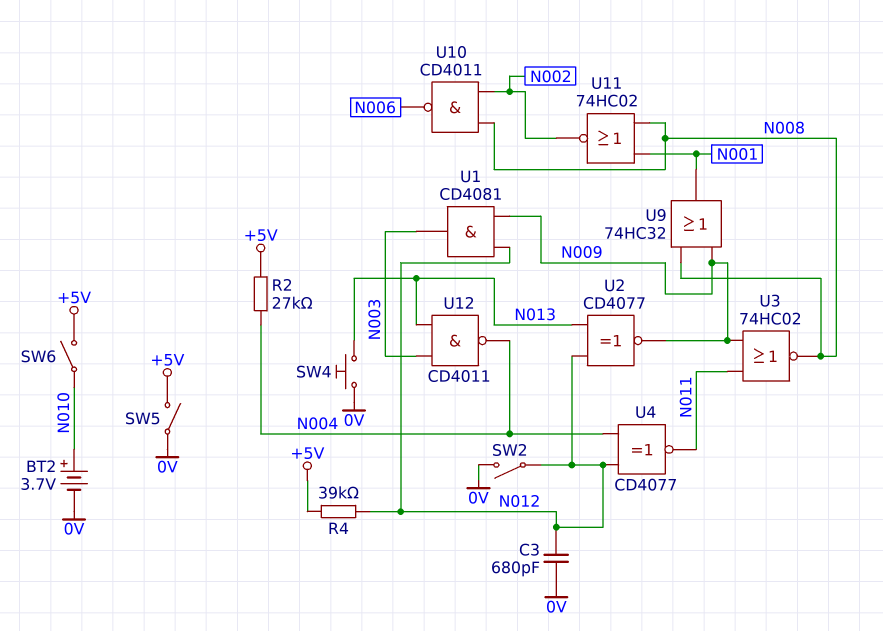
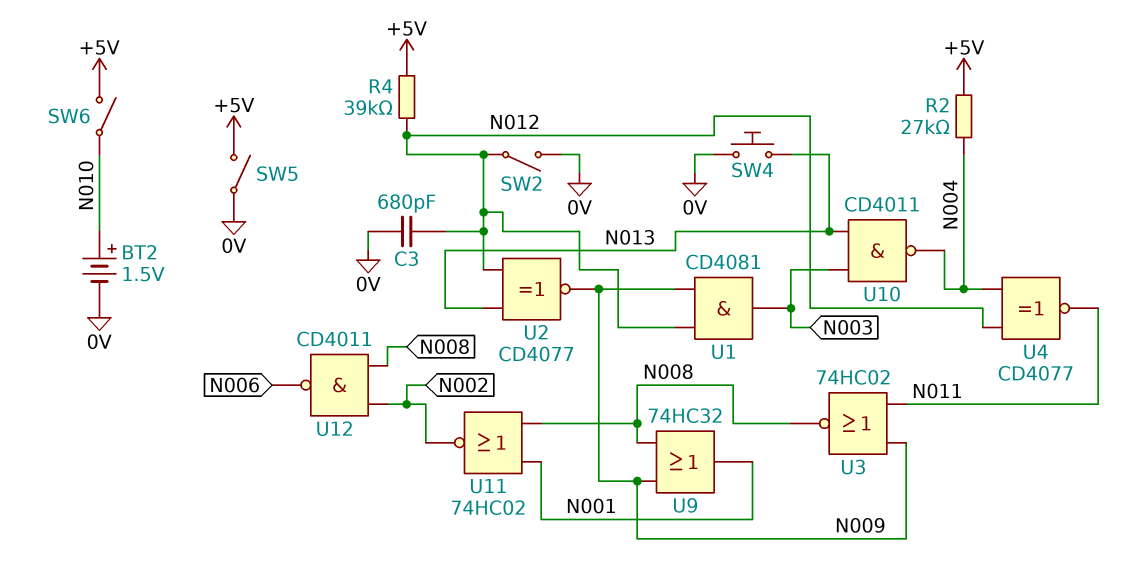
BT2: 3.7V (plus N010, minus 0V) -> 1.5V (plus N010, minus 0V)
U10: NAND CD4011 (in N002, in N008, out N006) -> NAND CD4011 (in N003, in N013, out N004)
U12: NAND CD4011 (in N003, in N013, out N004) -> NAND CD4011 (in N002, in N008, out N006)

